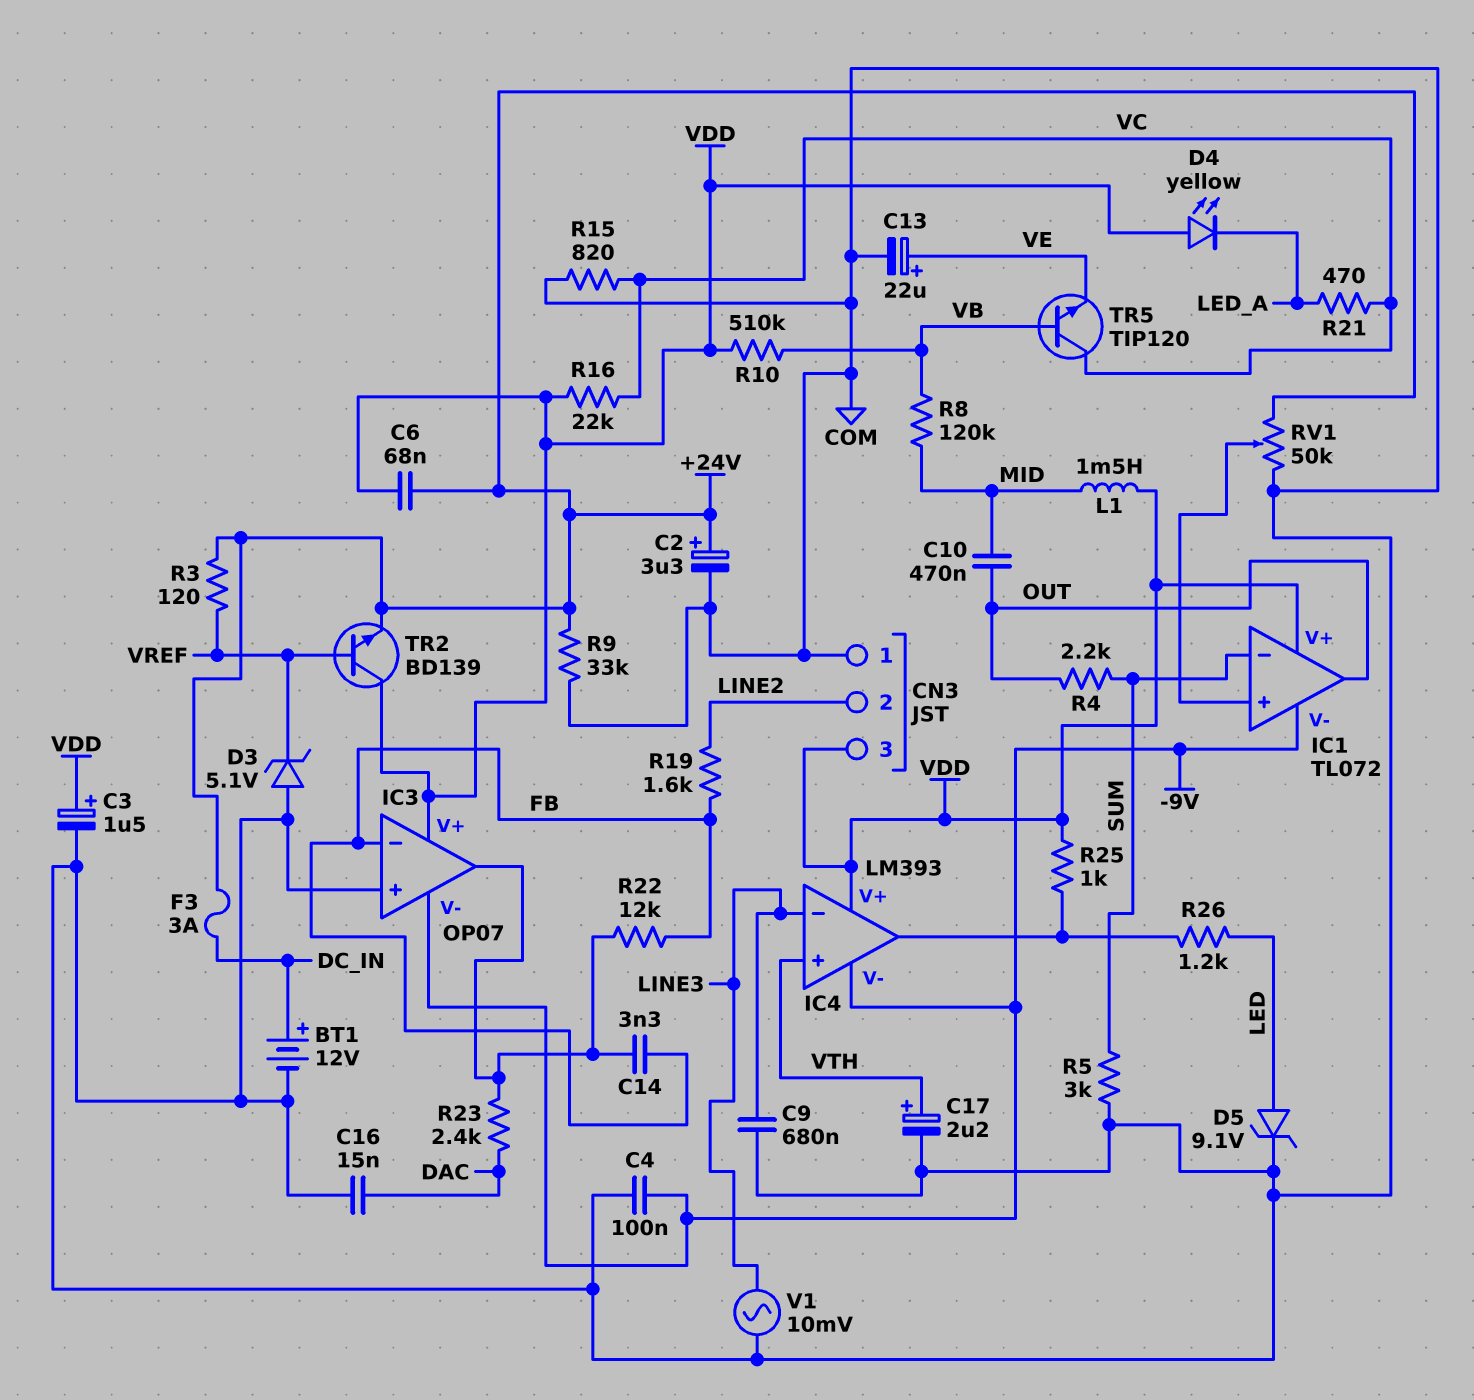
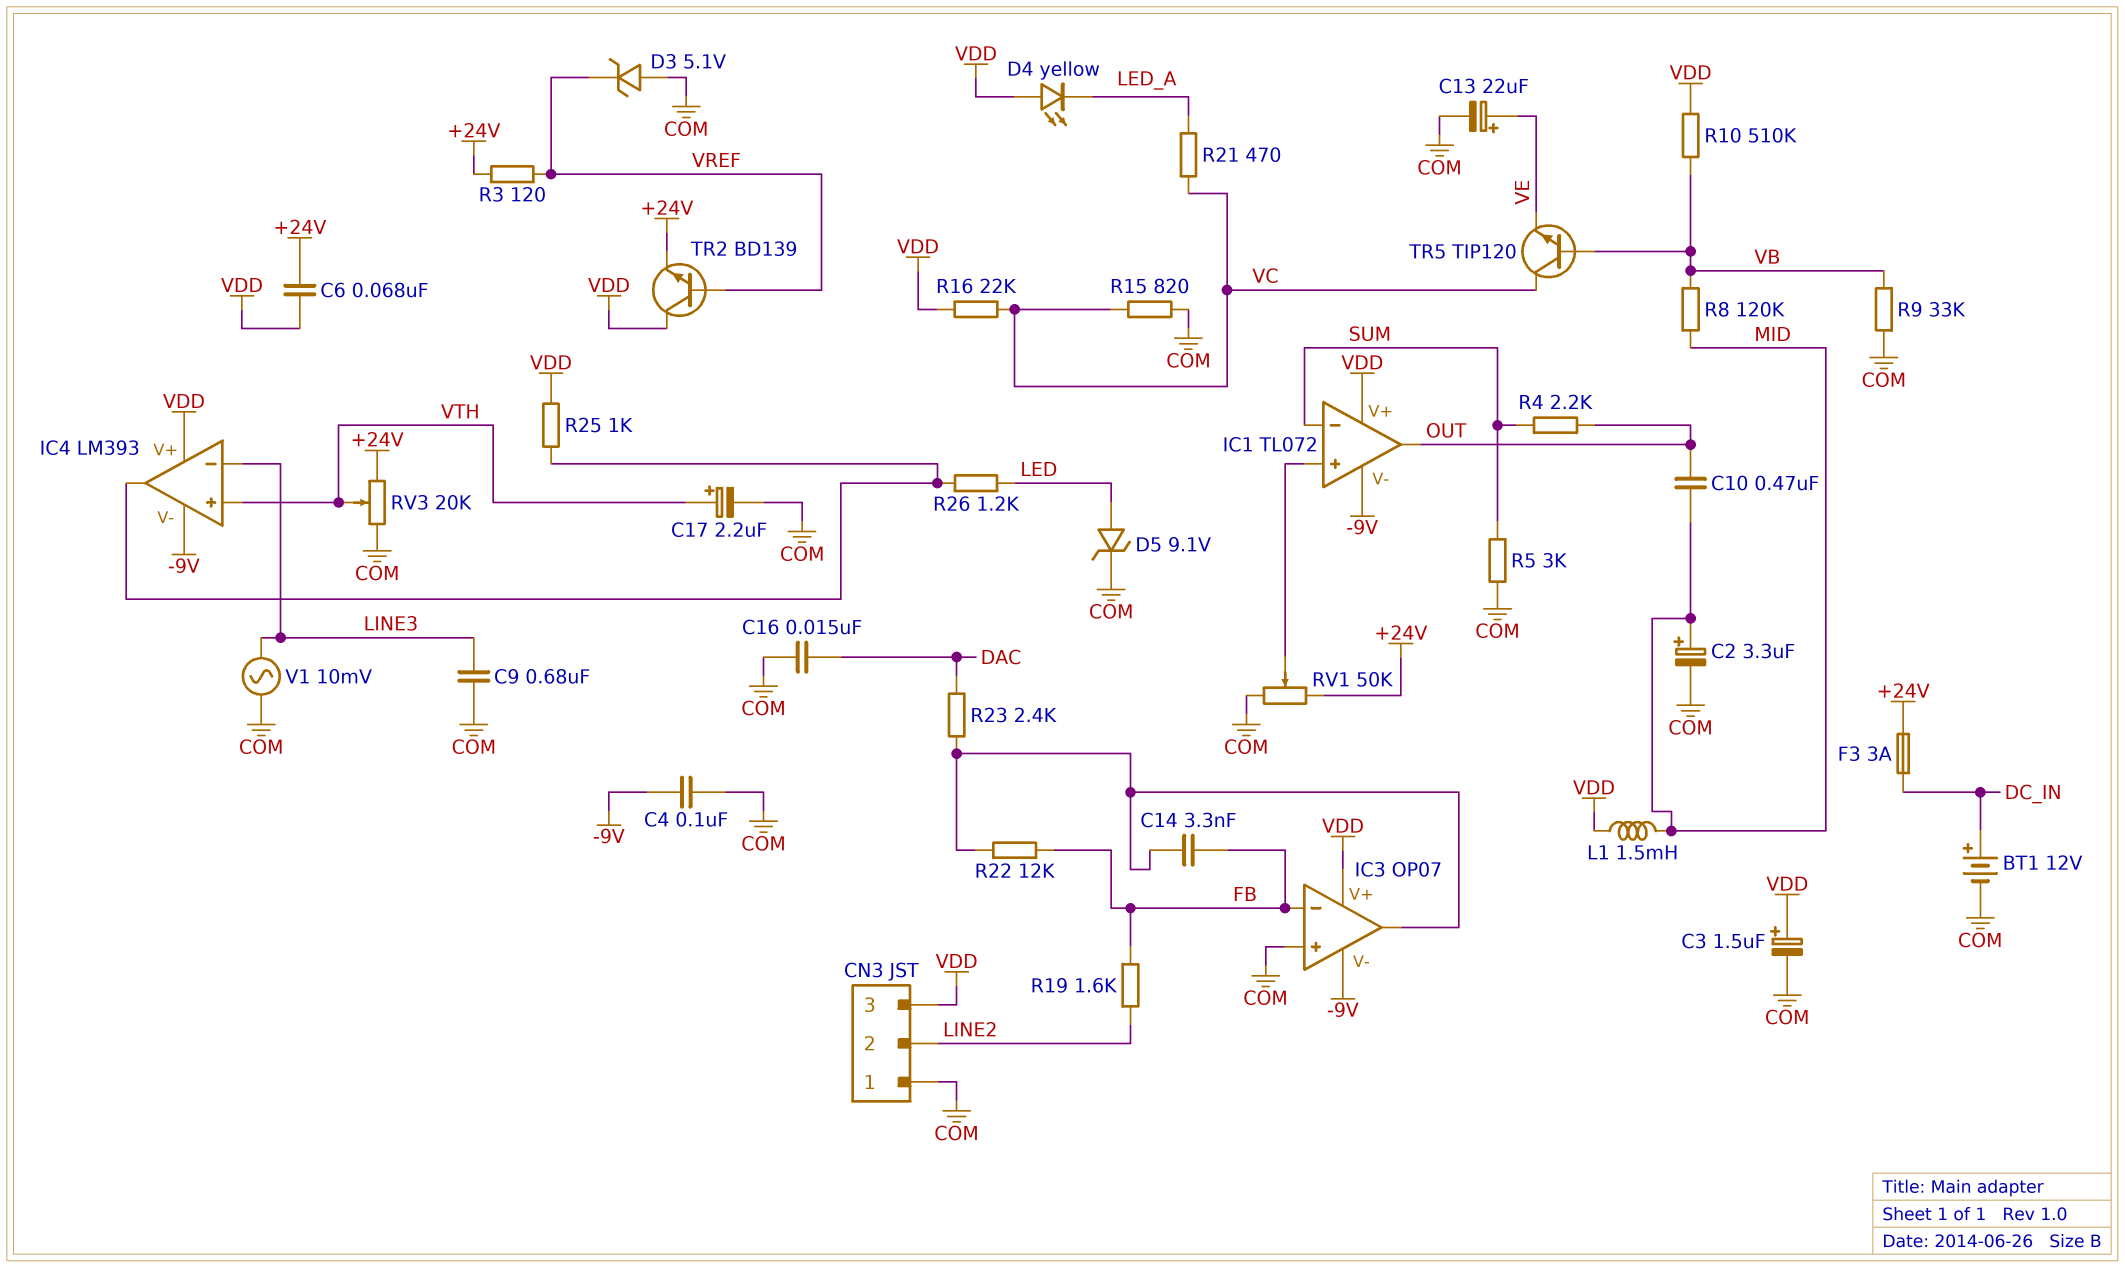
C2: 3.3uF (plus +24V, minus COM) -> 3.3uF (plus MID, minus COM)
R9: 33k (+24V, COM) -> 33k (COM, VB)
RV3: none -> 20k (+24V, COM, wiper VTH)

